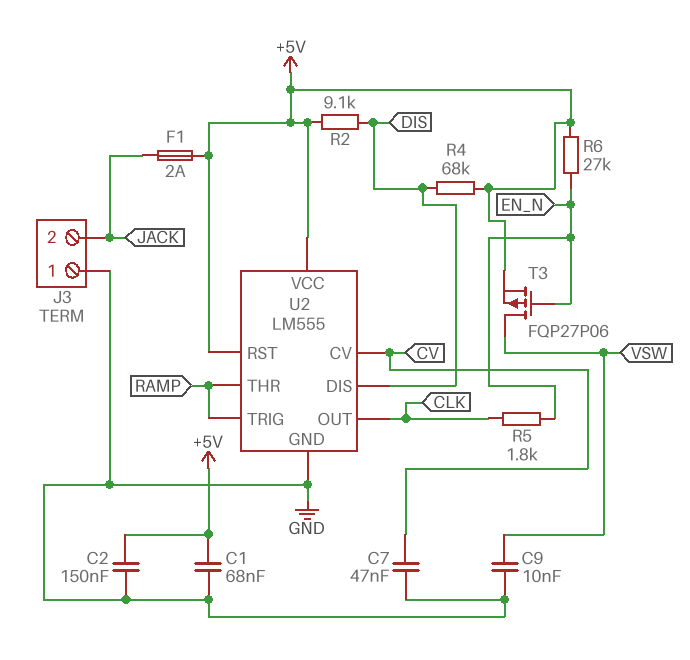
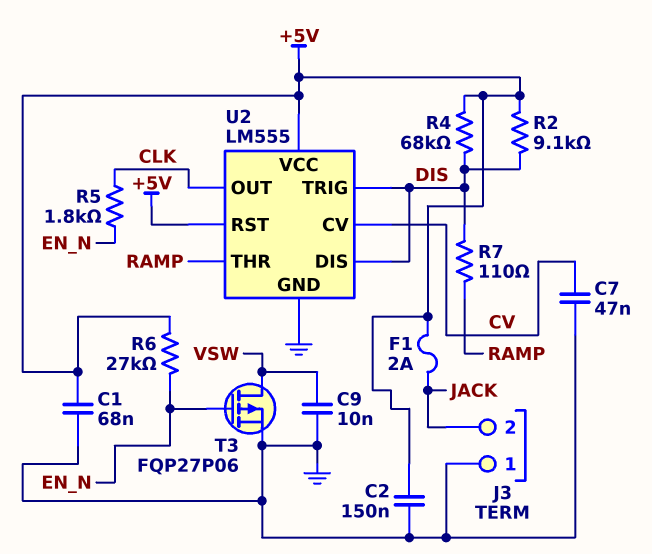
R7: none -> 110 (DIS, RAMP)
T3: PMOS FQP27P06 (G EN_N, D VSW, S +5V) -> PMOS FQP27P06 (G EN_N, D VSW, S GND)
U2 pin TRIG: RAMP -> DIS

